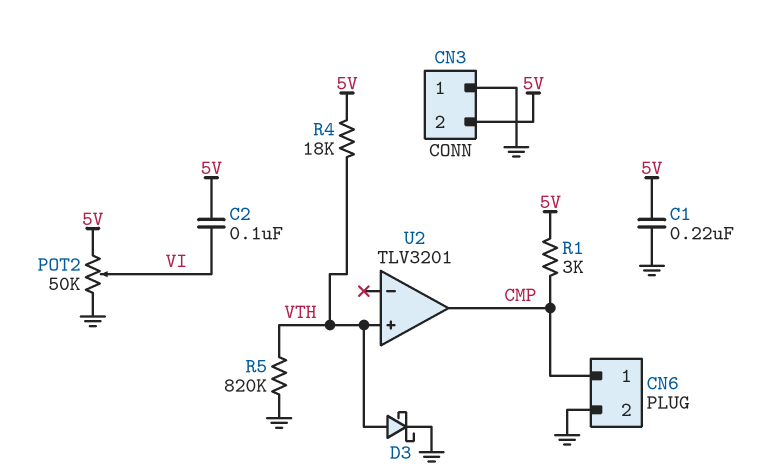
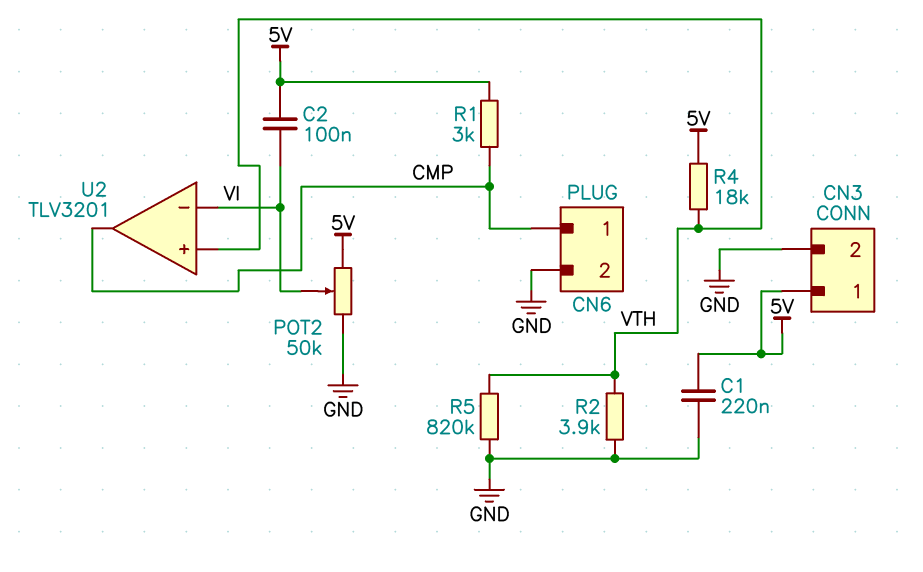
CN3 pin 1: GND -> 5V
CN3 pin 2: 5V -> GND
D3: schottky (A VTH, K GND) -> none
R2: none -> 3.9k (GND, VTH)
U2 pin in-: none -> VI

